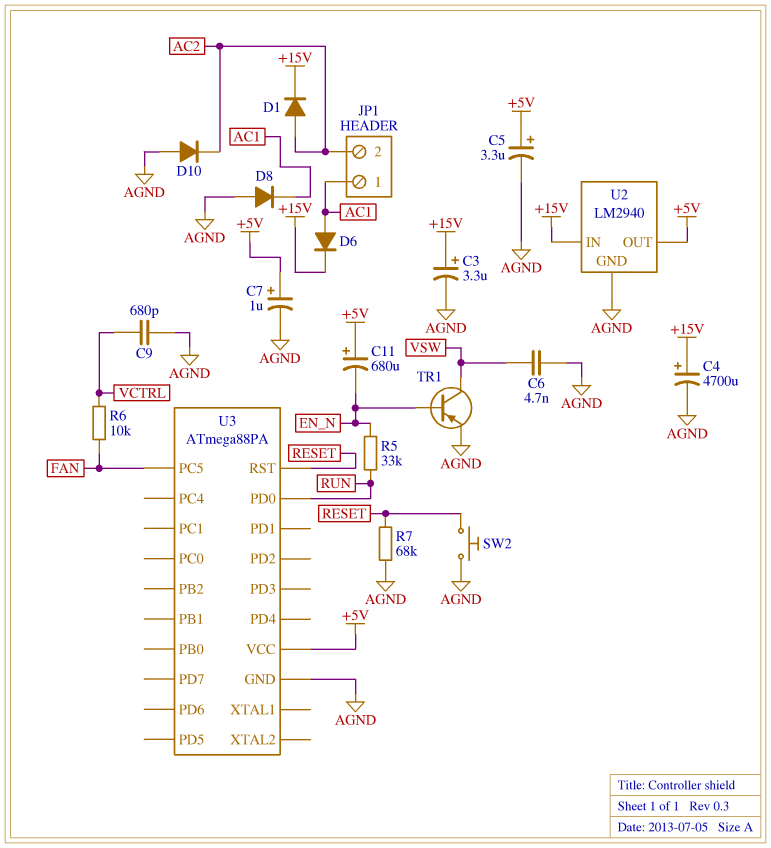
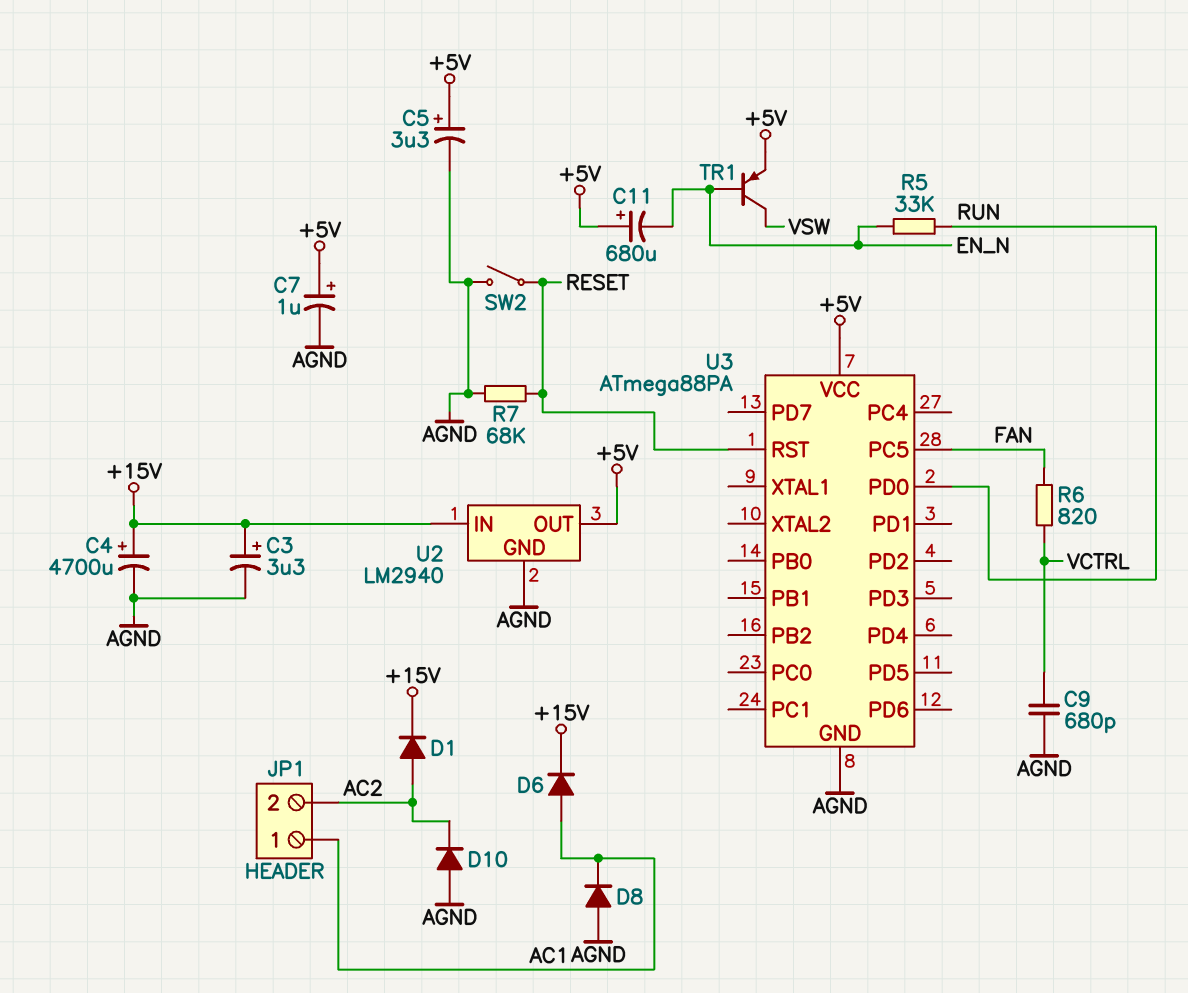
C6: 4.7nF (AGND, VSW) -> none
R6: 10k (FAN, VCTRL) -> 820 (FAN, VCTRL)
SW2: button (AGND, RESET) -> switch (AGND, RESET)
TR1: PNP (B EN_N, C VSW, E AGND) -> PNP (B EN_N, C VSW, E +5V)

